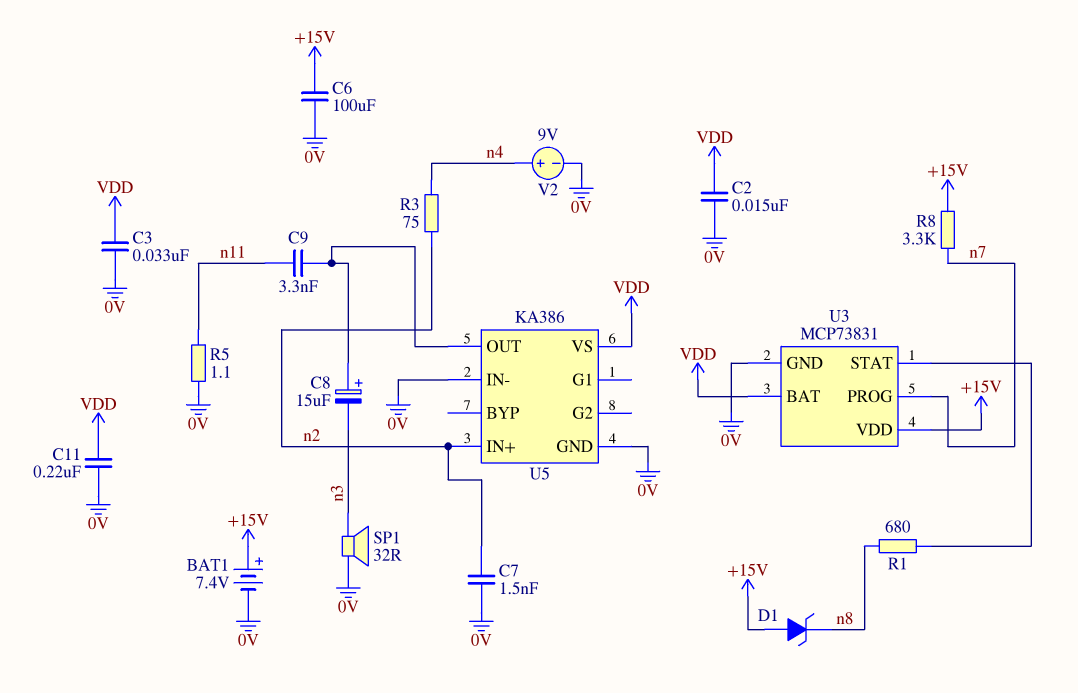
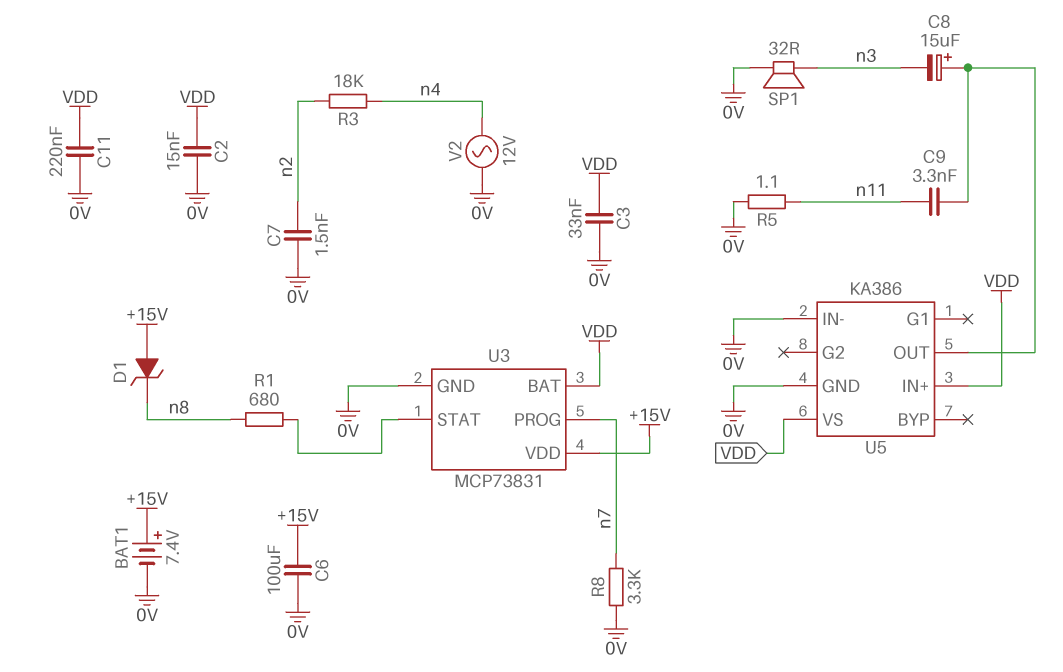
R3: 75 (n2, n4) -> 18k (n2, n4)
R8: 3.3k (+15V, n7) -> 3.3k (0V, n7)
U5 pin IN+: n2 -> VDD
V2: 9V (plus n4, minus 0V) -> AC 12V (0V, n4)

